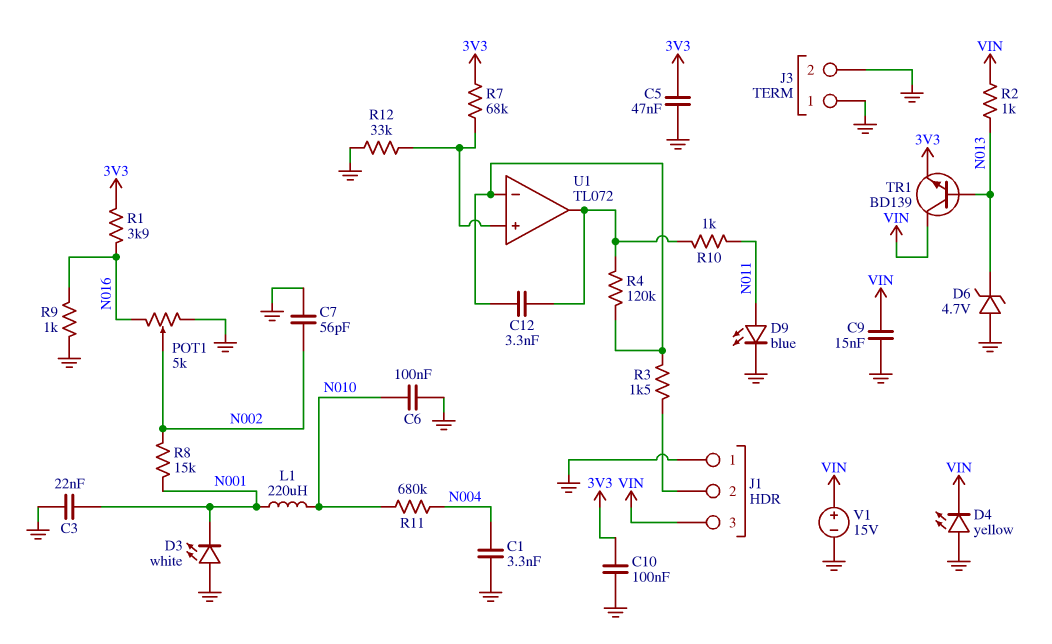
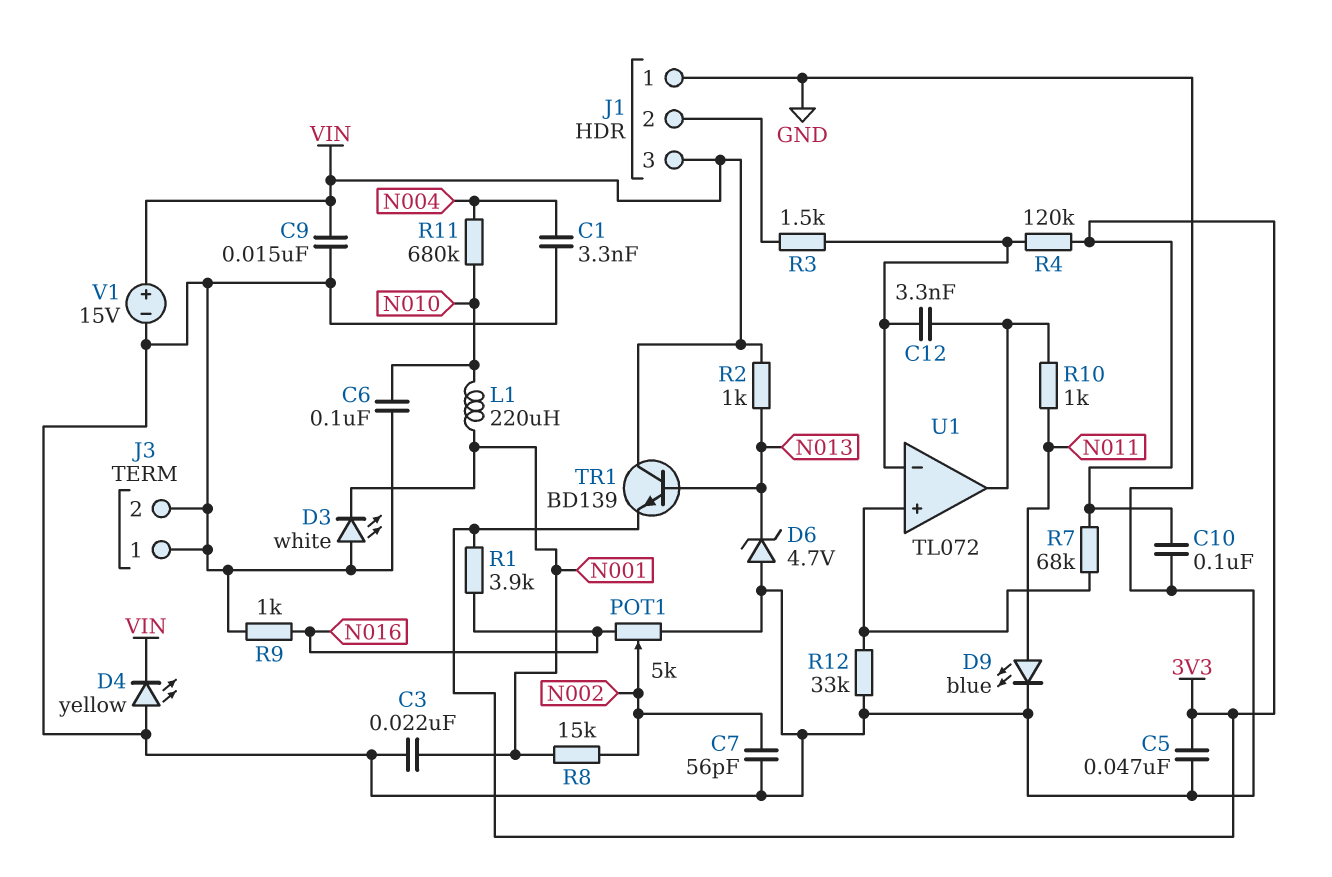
R4: 120k (U1/in-, U1/out) -> 120k (3V3, U1/in-)

